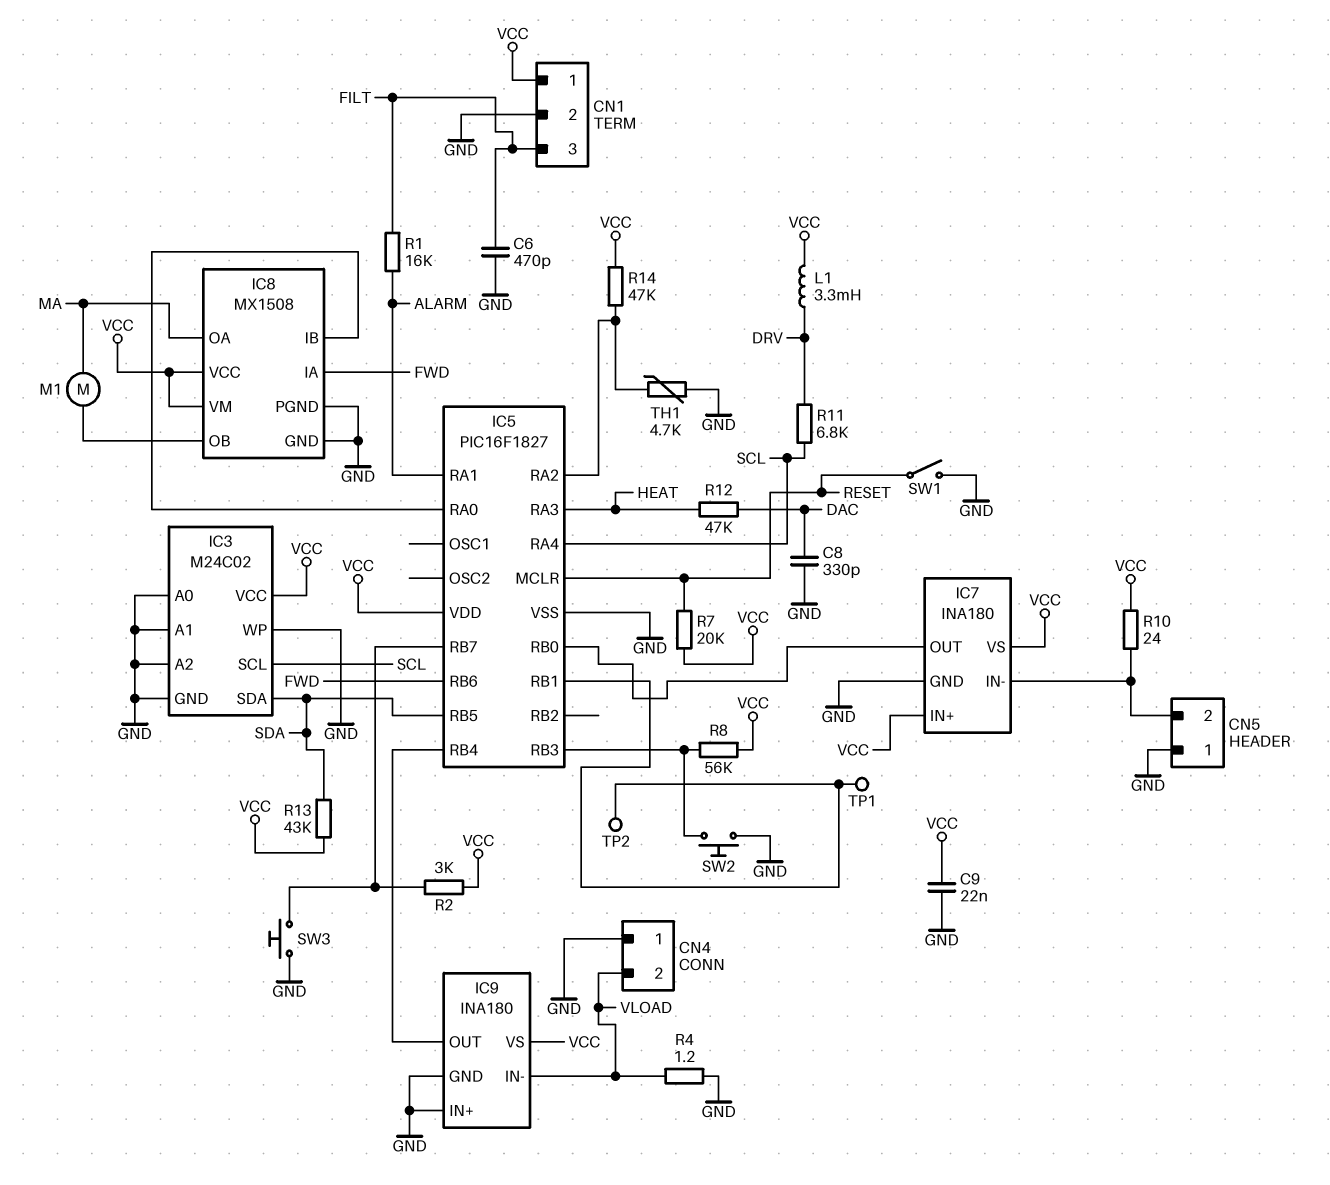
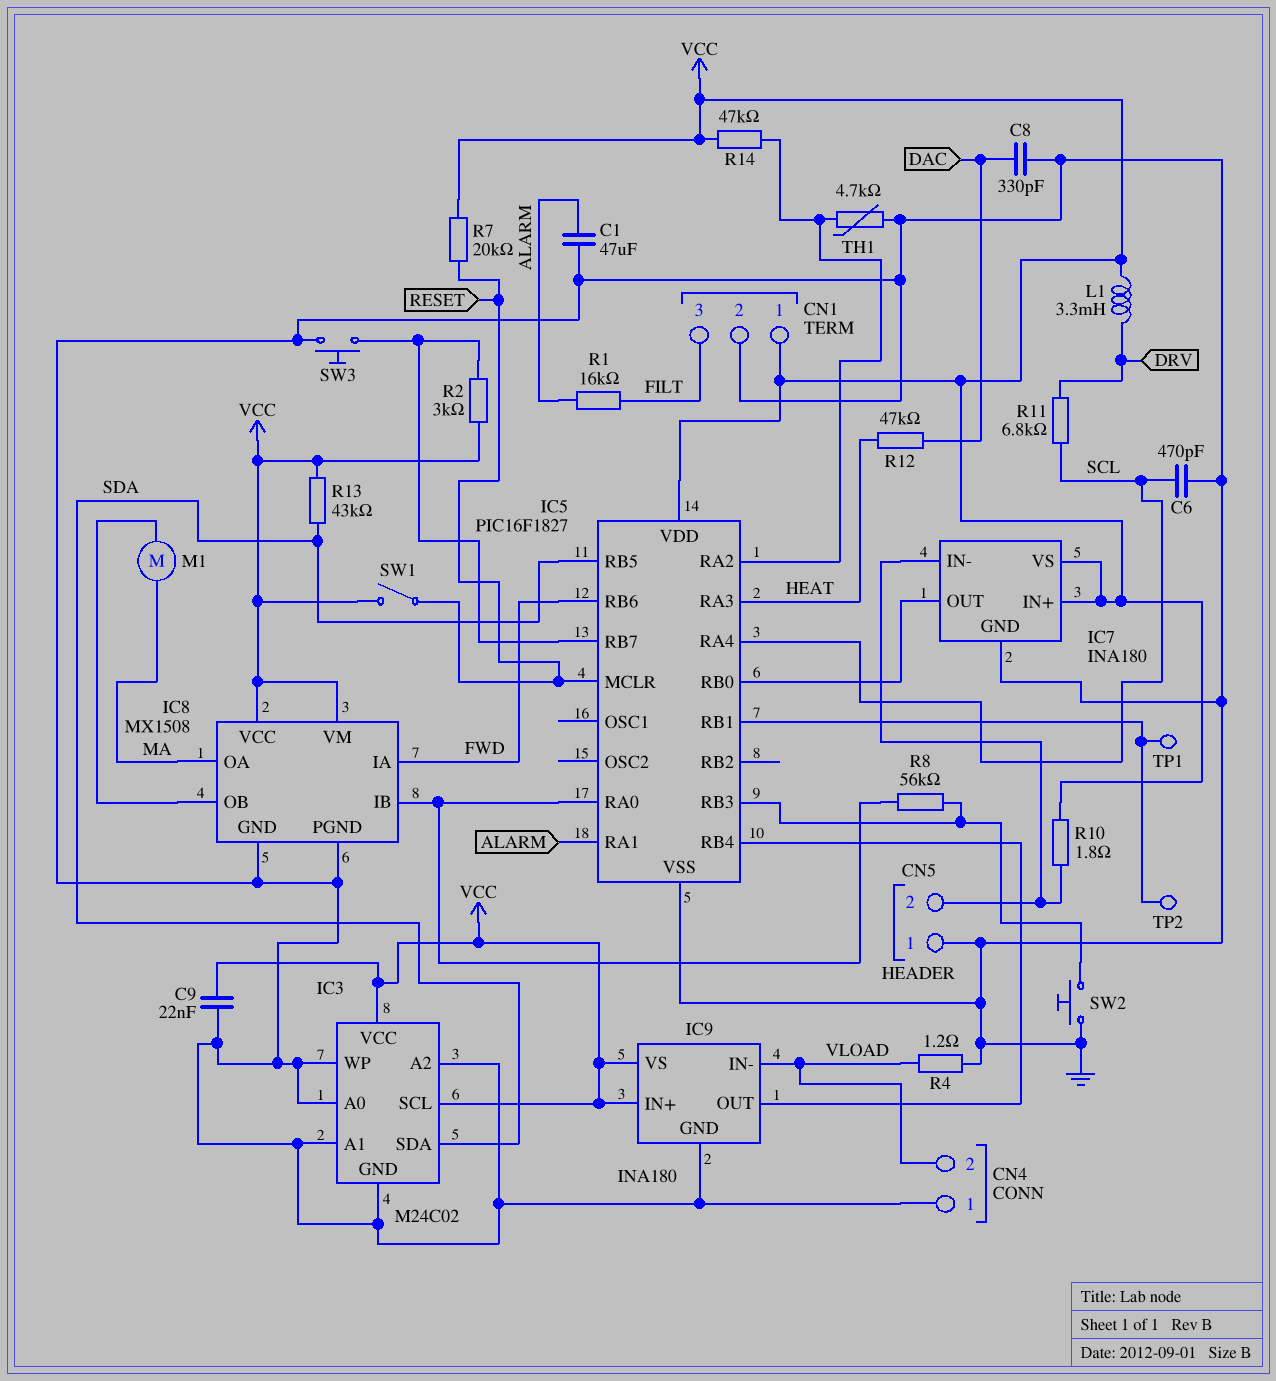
C1: none -> 47uF (ALARM, GND)
C6: 470pF (FILT, GND) -> 470pF (GND, SCL)
IC3 pin SCL: SCL -> VCC
IC9 pin IN+: GND -> VCC
R8: 56k (IC5/RB3, VCC) -> 56k (IC5/RA0, IC5/RB3)
R10: 24 (CN5/2, VCC) -> 1.8 (CN5/2, VCC)
SW1: switch (GND, RESET) -> switch (RESET, VCC)

